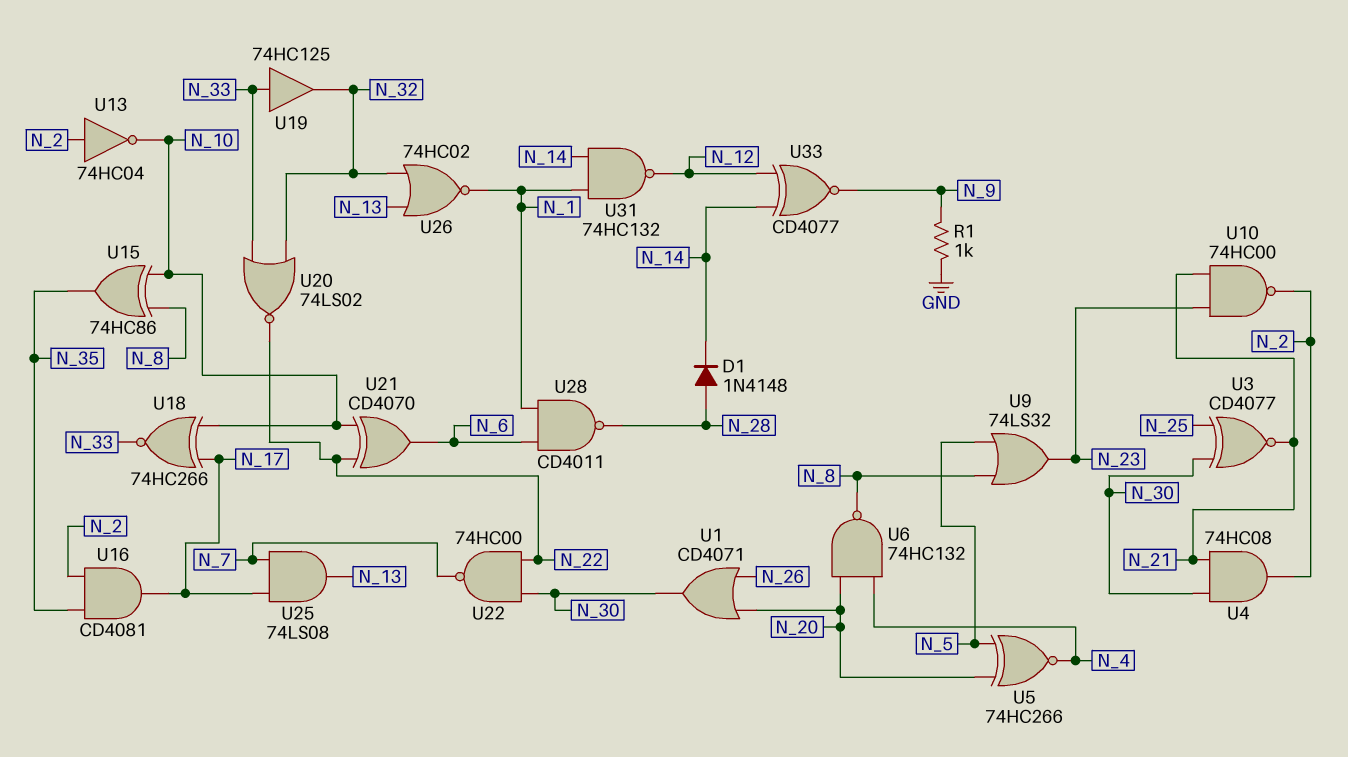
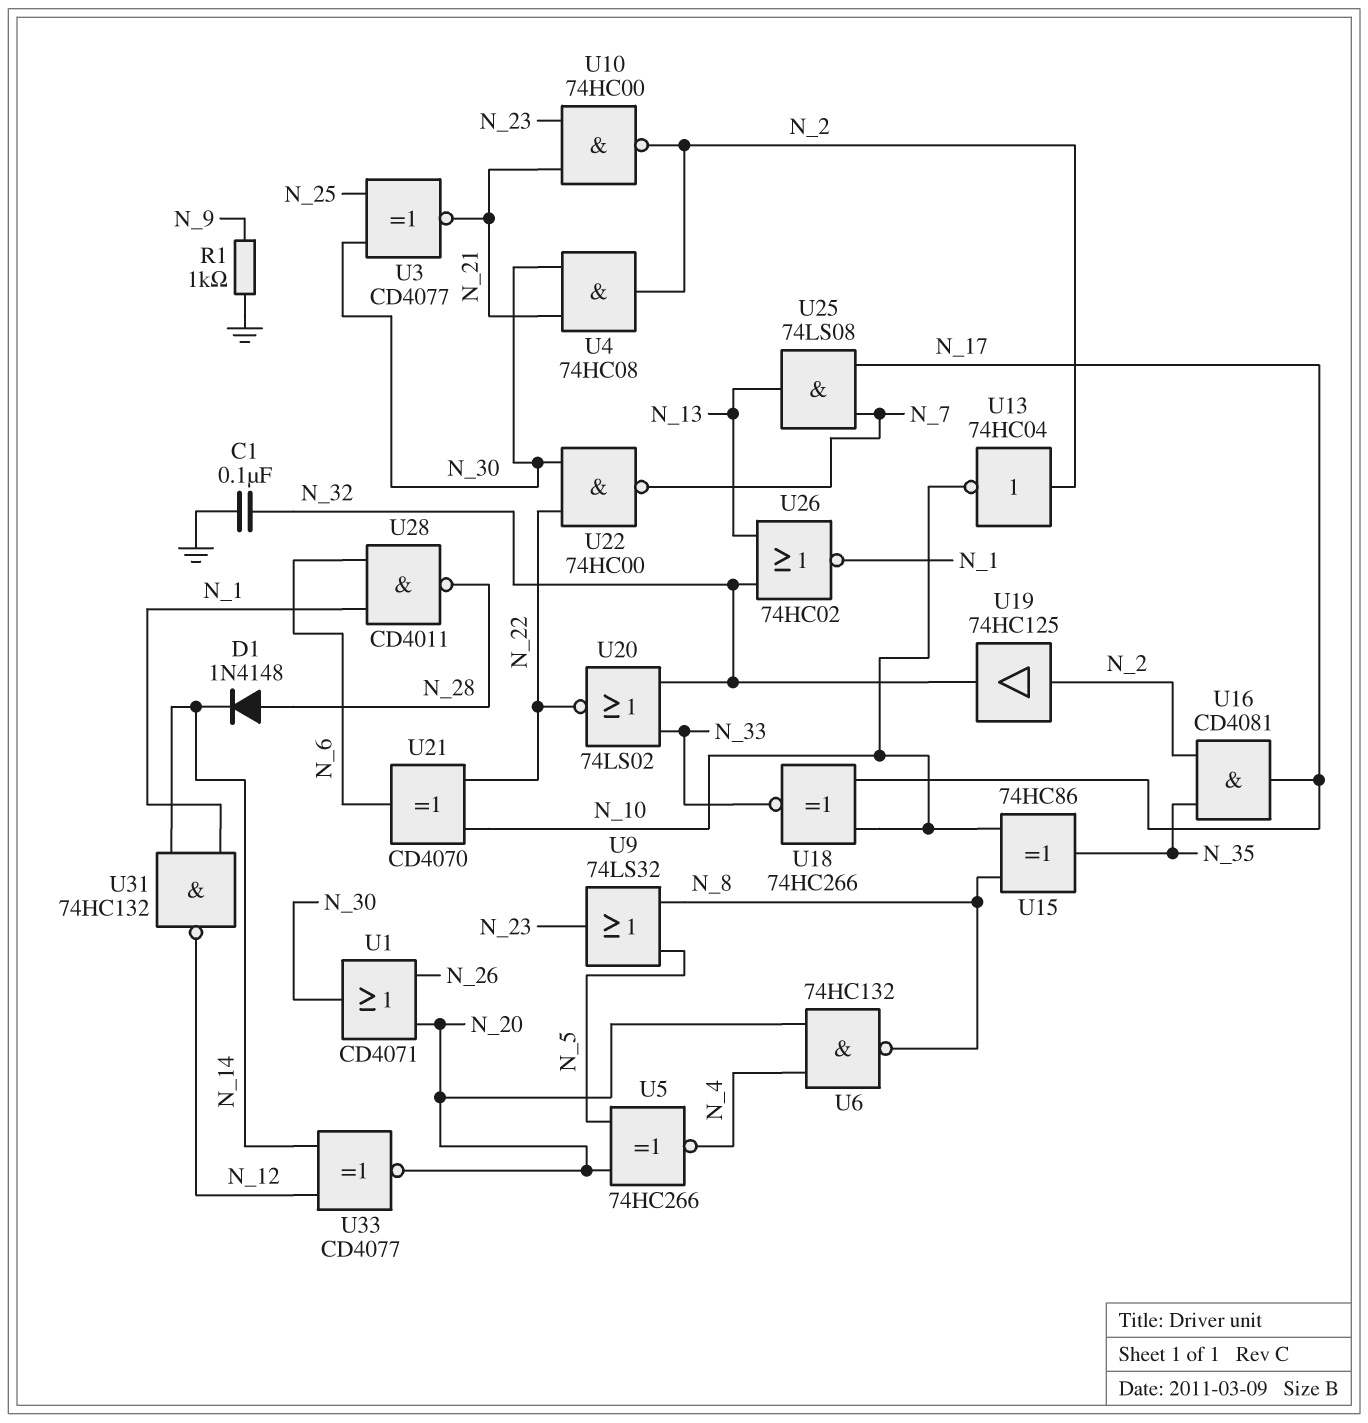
C1: none -> 100nF (GND, N_32)
U19: buffer 74HC125 (in N_33, out N_32) -> buffer 74HC125 (in N_2, out N_32)
U33: XNOR CD4077 (in N_12, in N_14, out N_9) -> XNOR CD4077 (in N_12, in N_14, out N_20)

